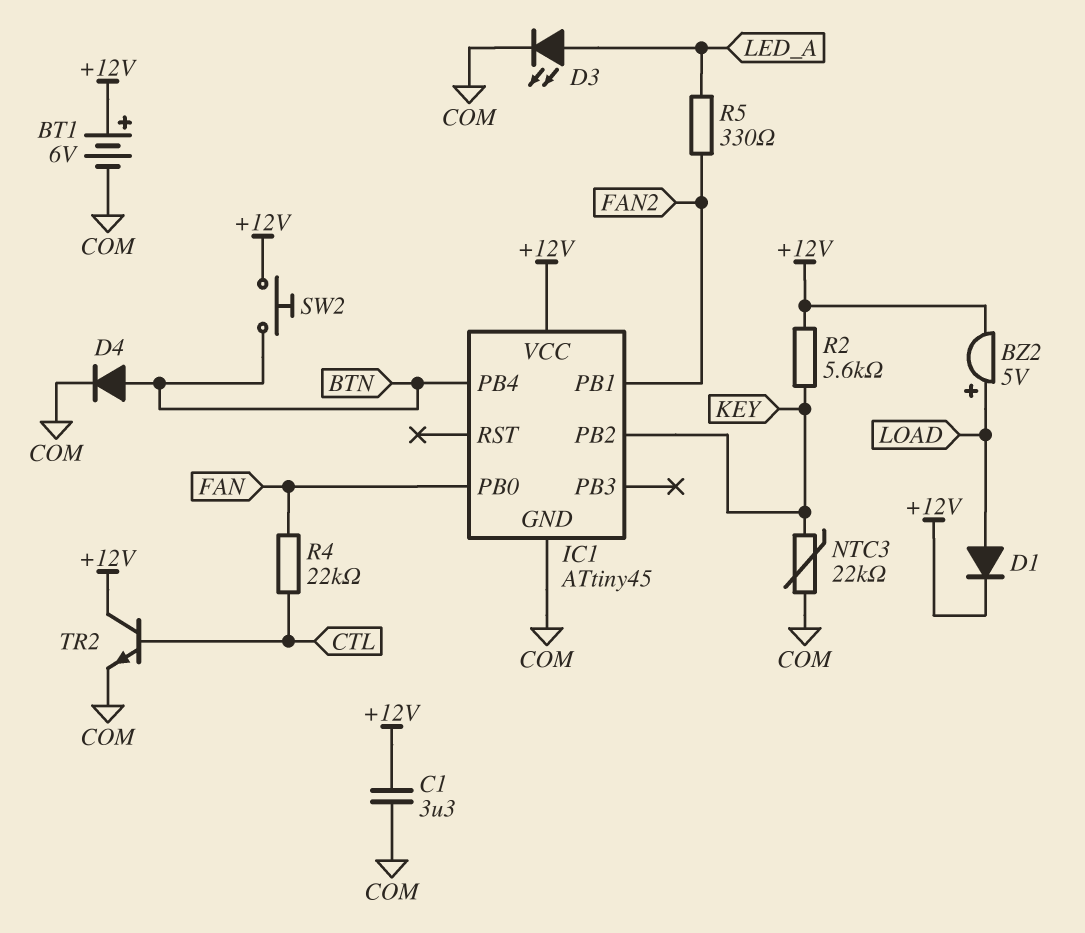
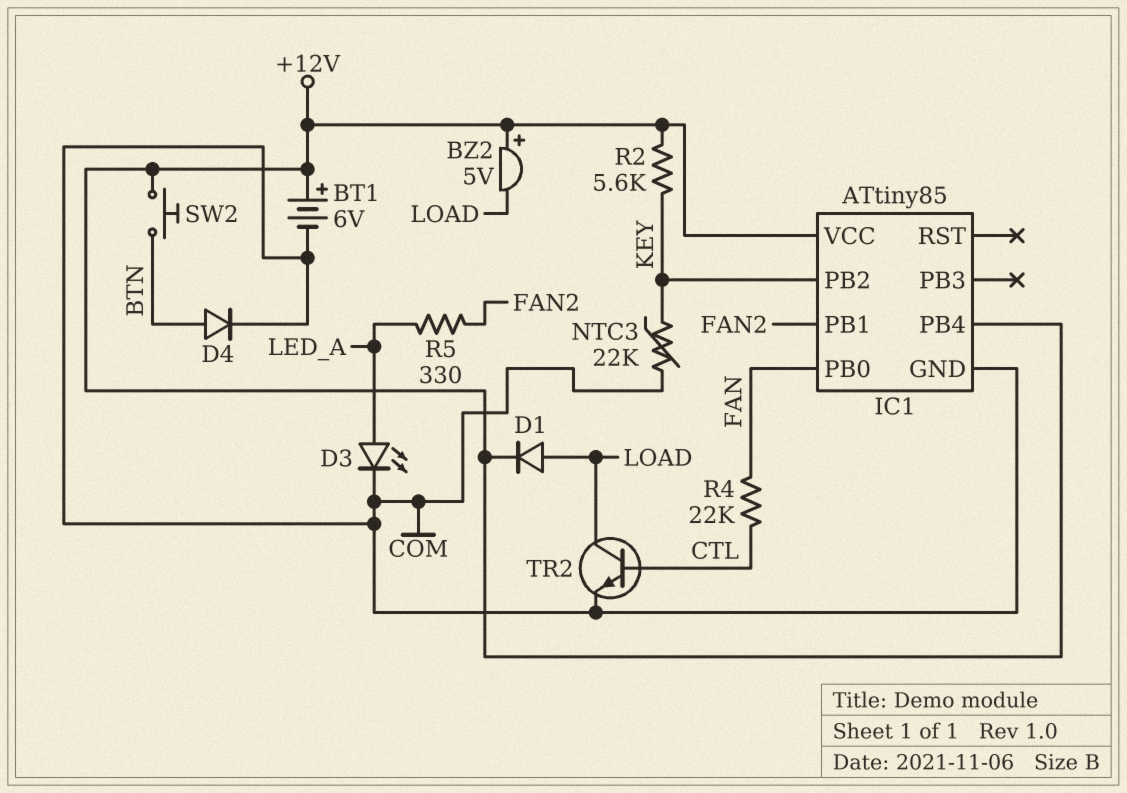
BZ2: buzzer 5V (plus LOAD, minus +12V) -> buzzer 5V (plus +12V, minus LOAD)
C1: 3.3uF (+12V, COM) -> none
IC1: ATtiny45 -> ATtiny85
IC1 pin PB4: BTN -> +12V
TR2: NPN (B CTL, C +12V, E COM) -> NPN (B CTL, C LOAD, E COM)

